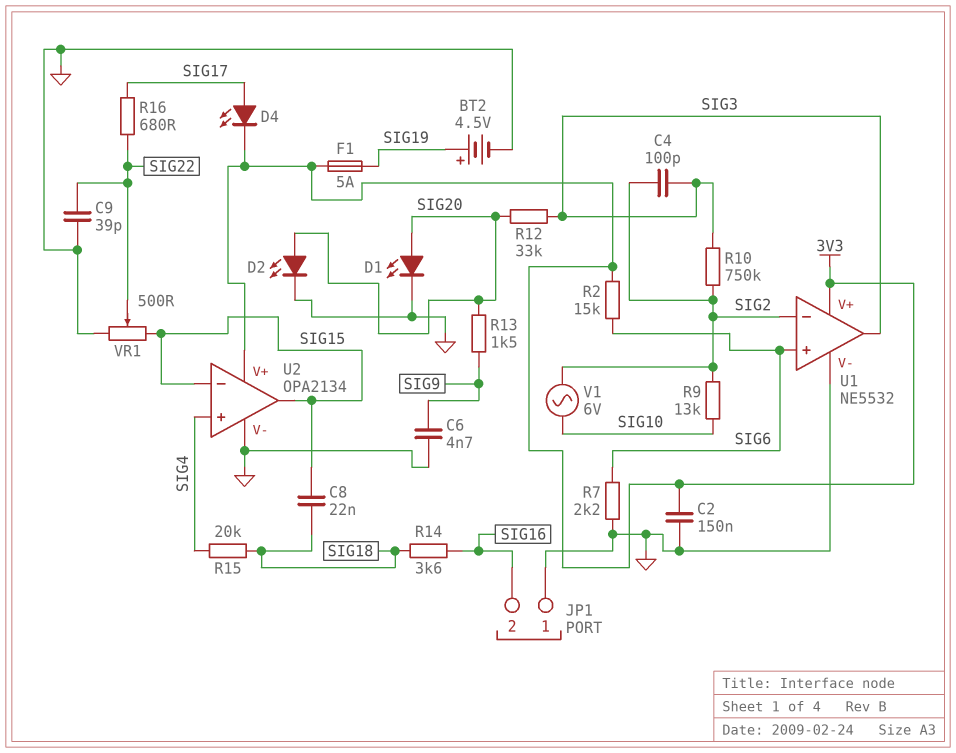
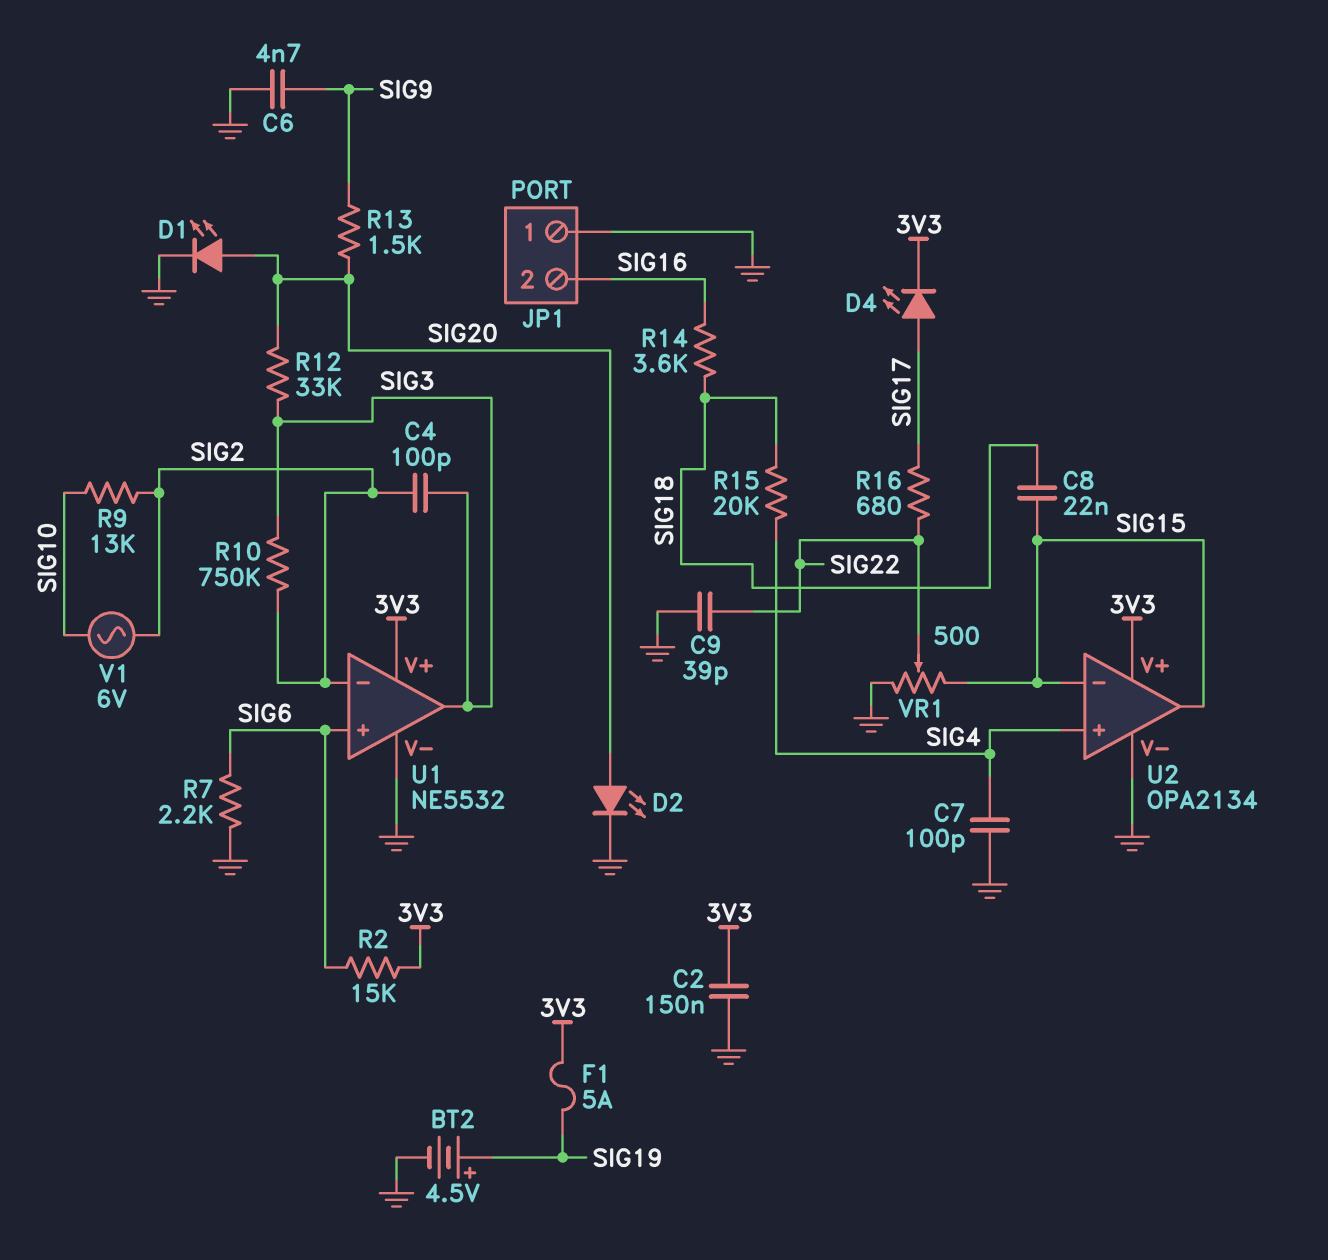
C7: none -> 100pF (GND, SIG4)

